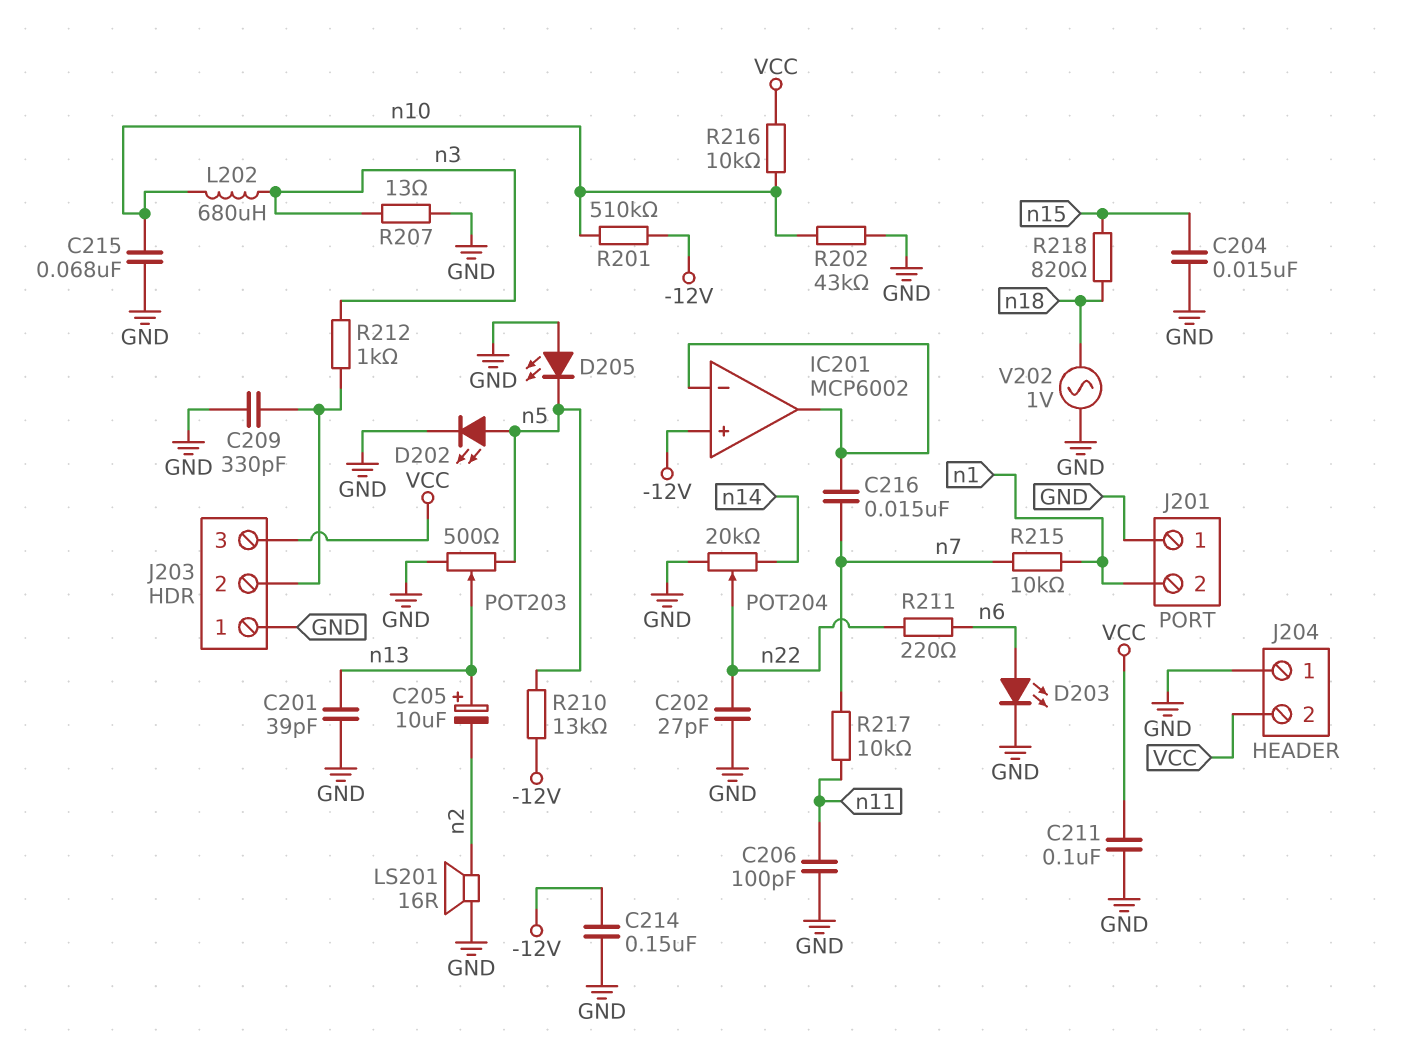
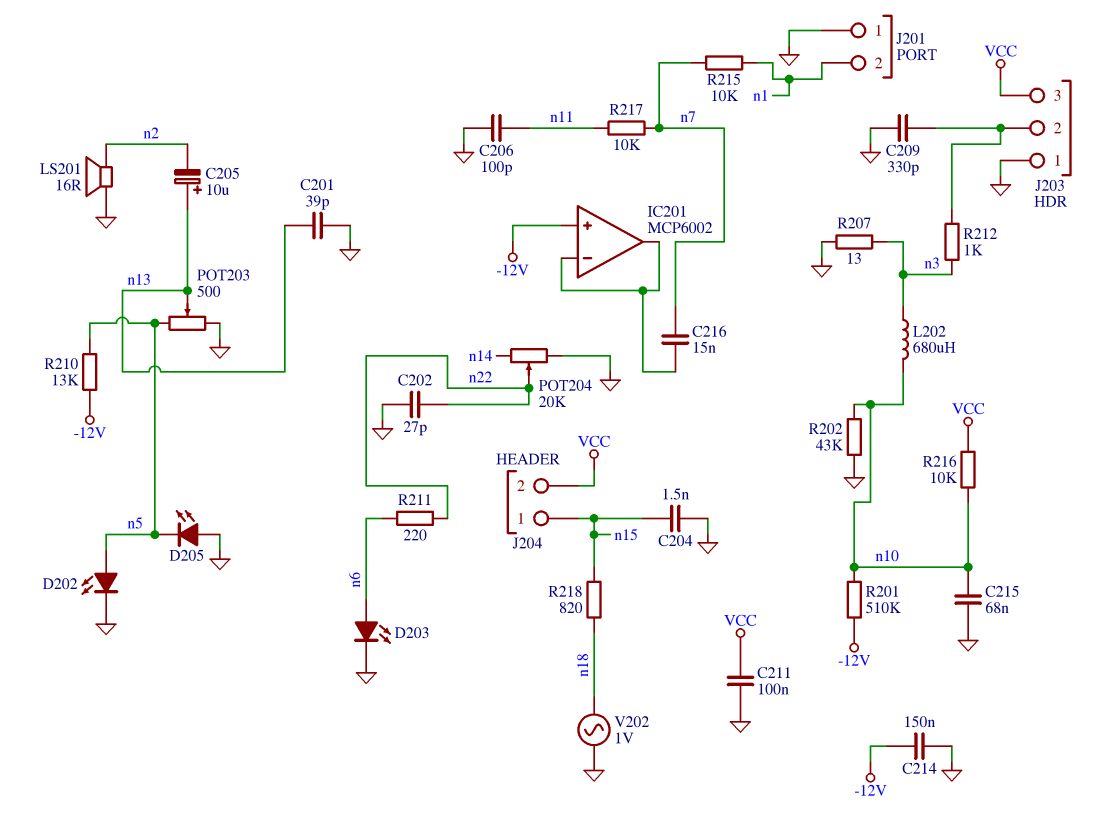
C204: 15nF (GND, n15) -> 1.5nF (GND, n15)
J204 pin 1: GND -> n15

